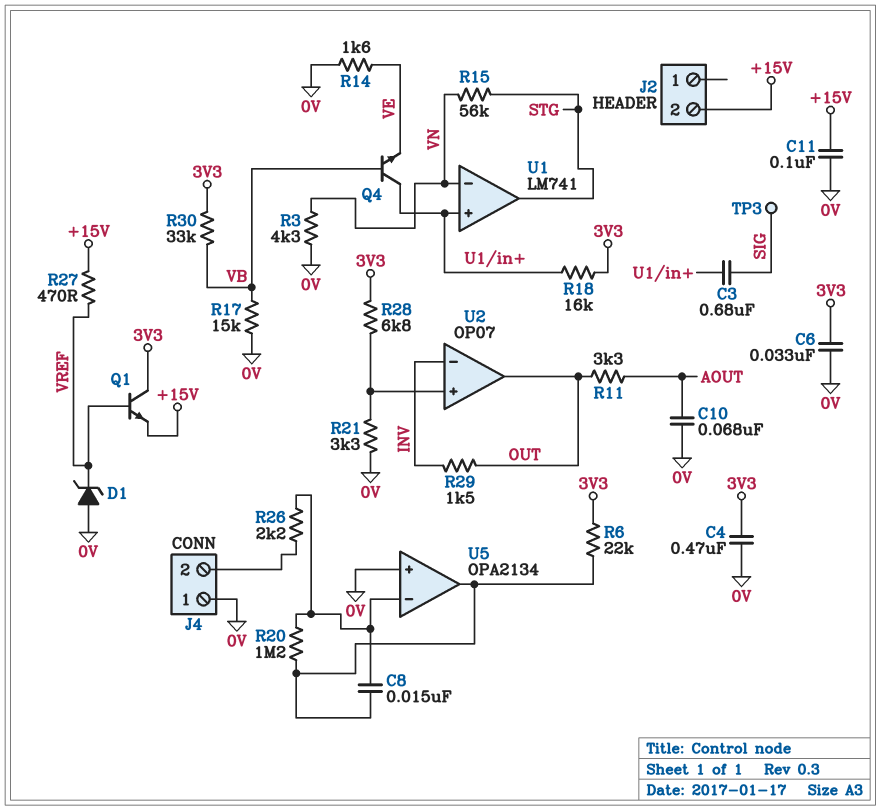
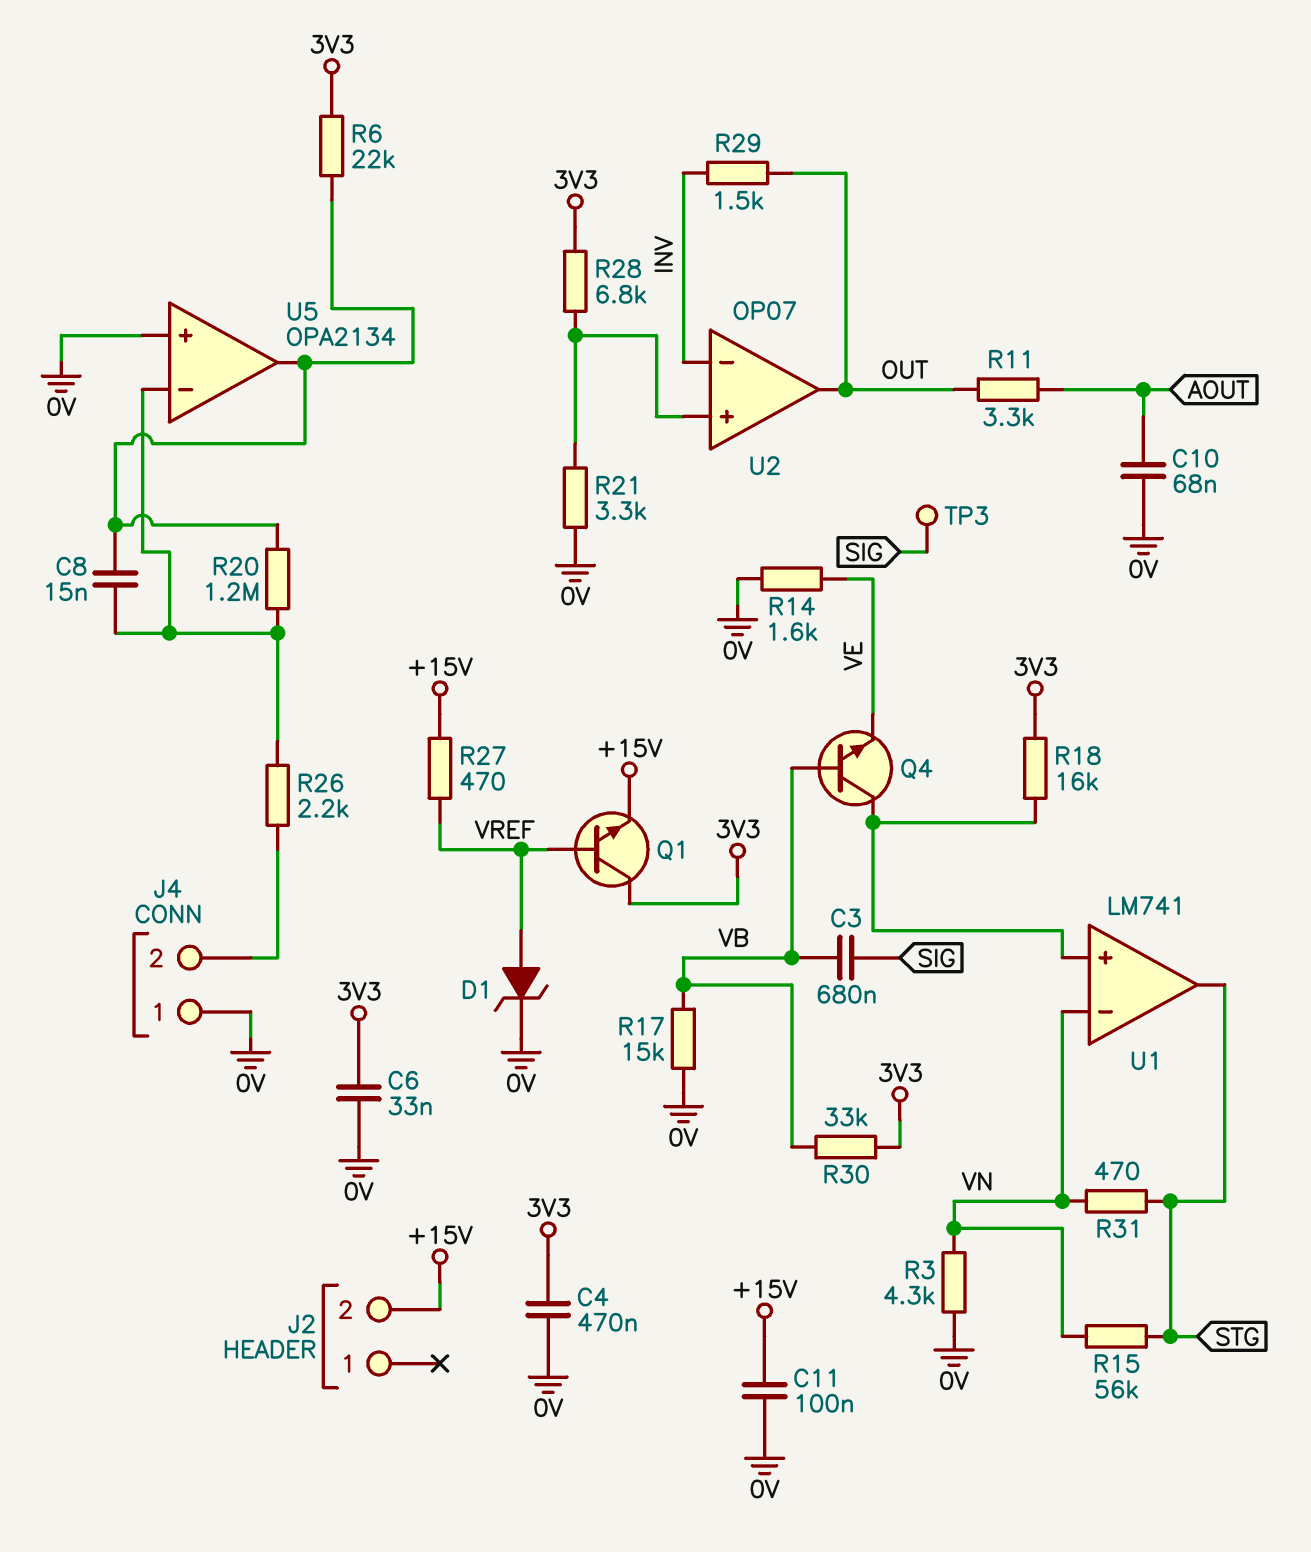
C3: 680nF (SIG, U1/in+) -> 680nF (SIG, VB)
D1: zener (A 0V, K VREF) -> zener (A VREF, K 0V)
R31: none -> 470 (STG, VN)

